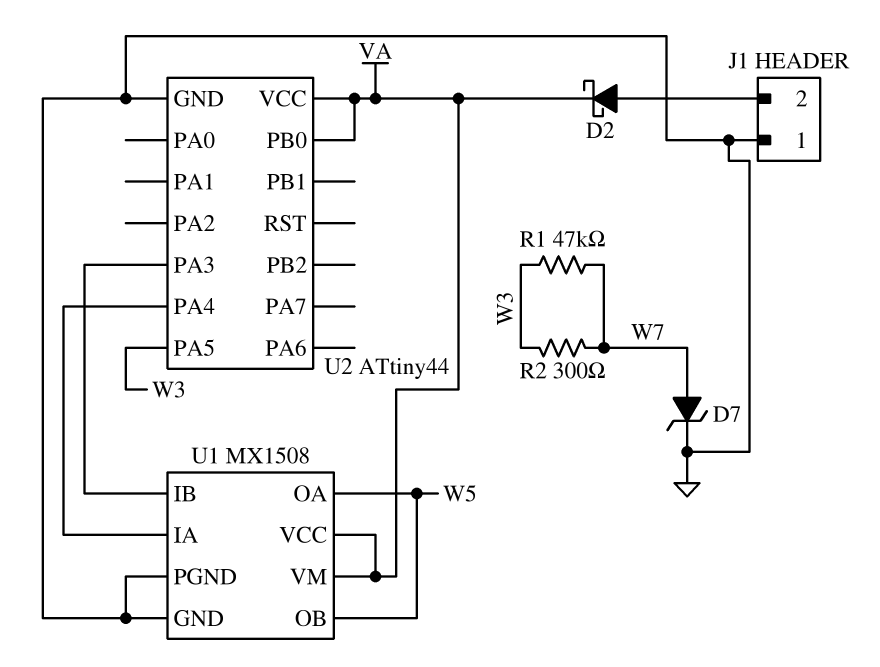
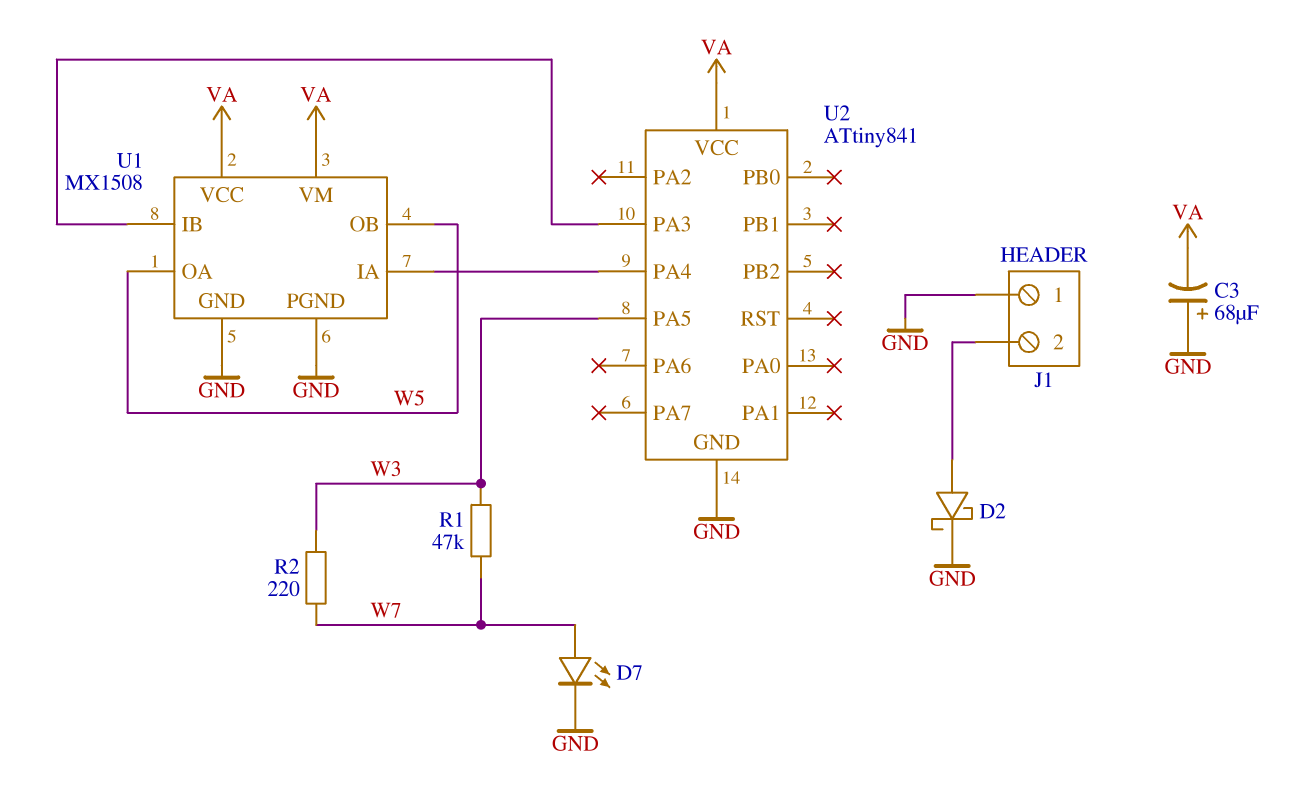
C3: none -> 68uF (plus GND, minus VA)
D2: schottky (A J1/2, K VA) -> schottky (A J1/2, K GND)
D7: zener (A W7, K GND) -> LED (A W7, K GND)
R2: 300 (W3, W7) -> 220 (W3, W7)
U2: ATtiny44 -> ATtiny841
U2 pin PB0: VA -> none

